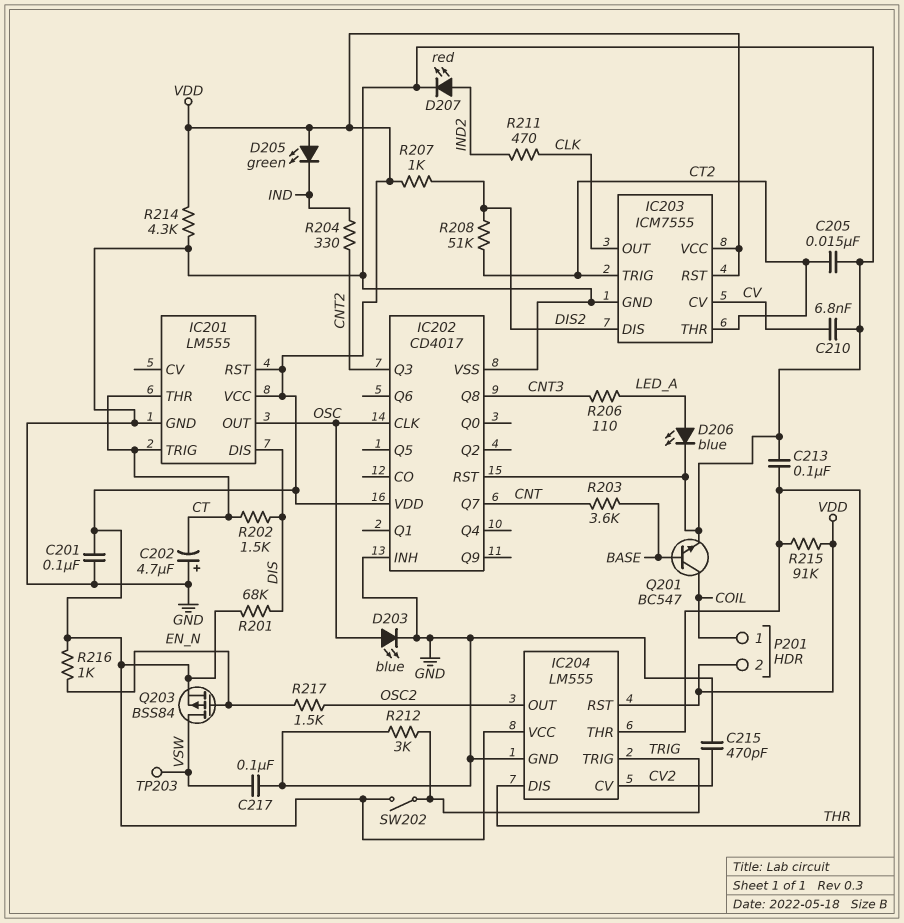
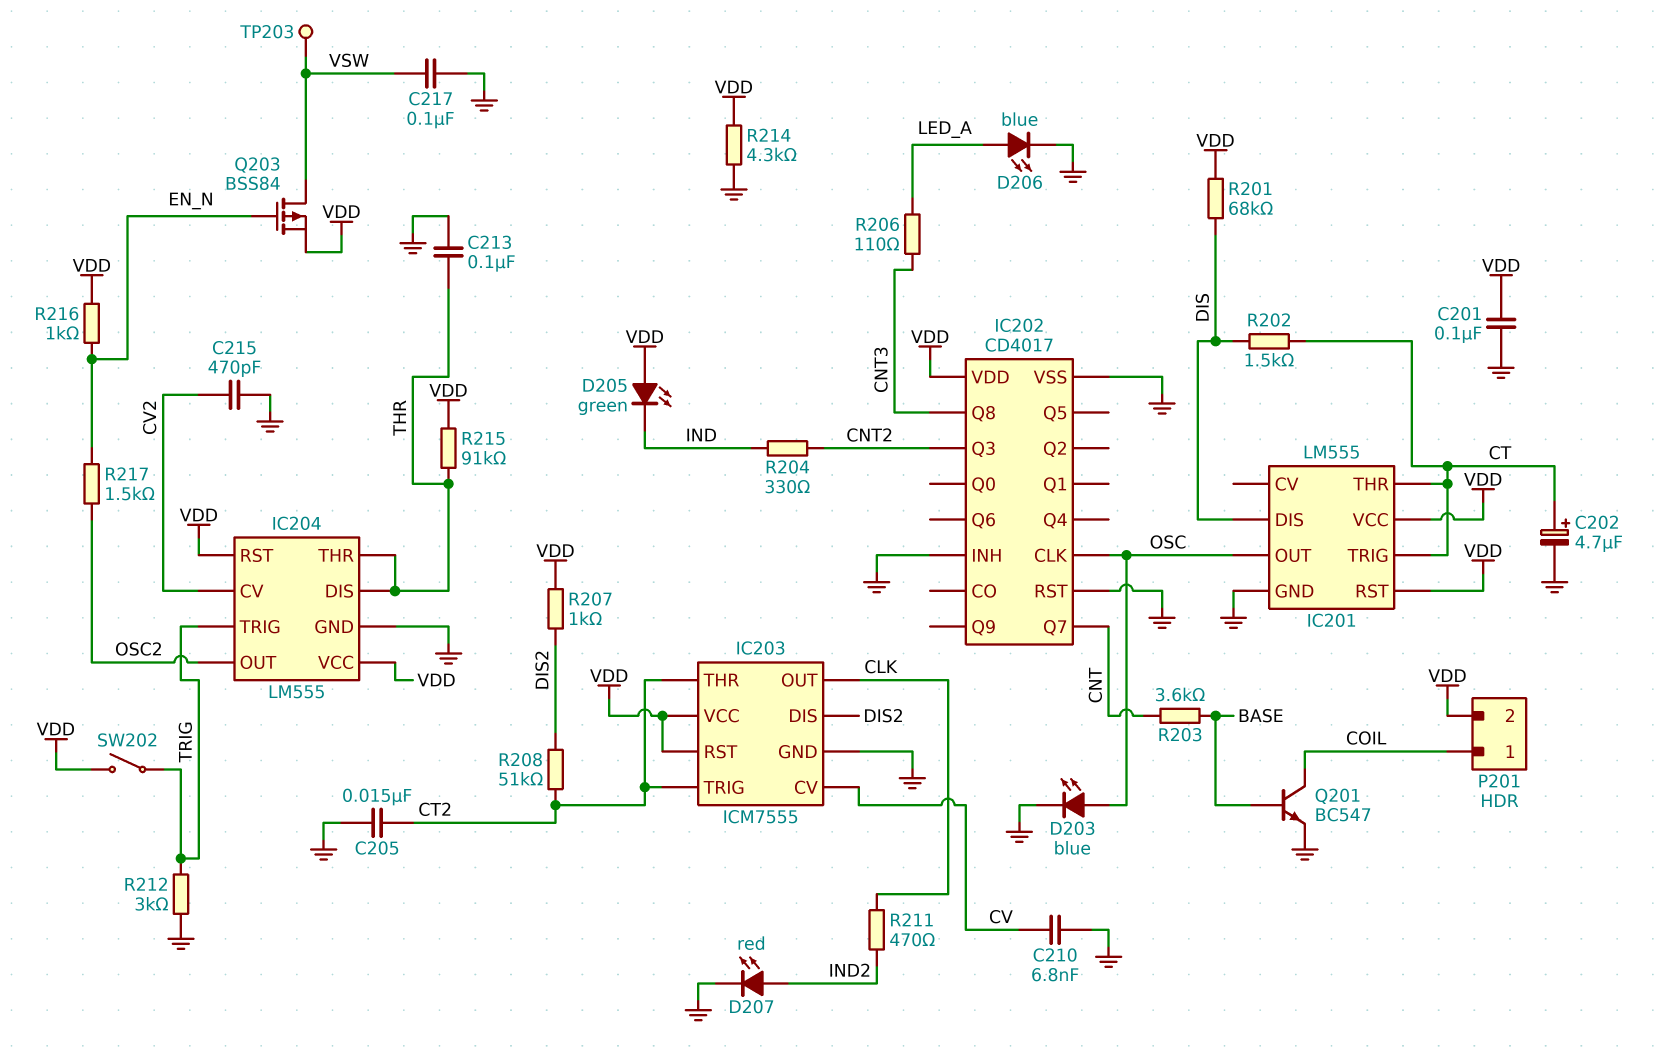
C202: 4.7uF (plus GND, minus CT) -> 4.7uF (plus CT, minus GND)

